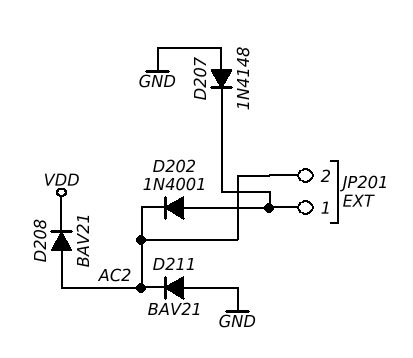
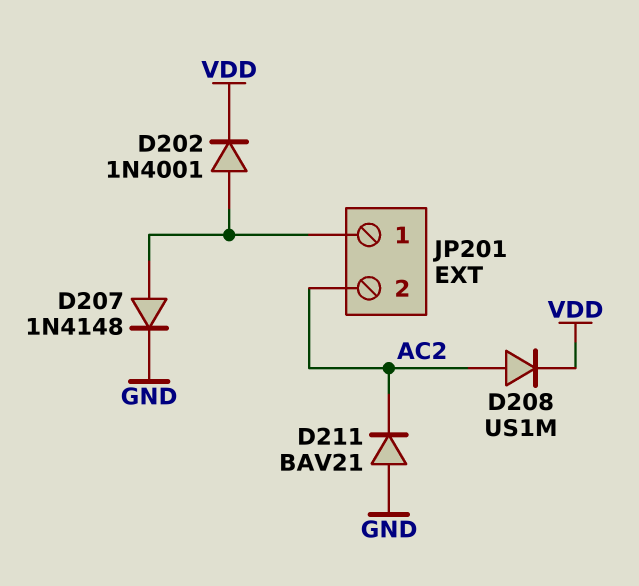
D202: diode 1N4001 (A JP201/1, K AC2) -> diode 1N4001 (A JP201/1, K VDD)
D207: diode 1N4148 (A GND, K JP201/1) -> diode 1N4148 (A JP201/1, K GND)
D208: diode BAV21 (A AC2, K VDD) -> diode US1M (A AC2, K VDD)

